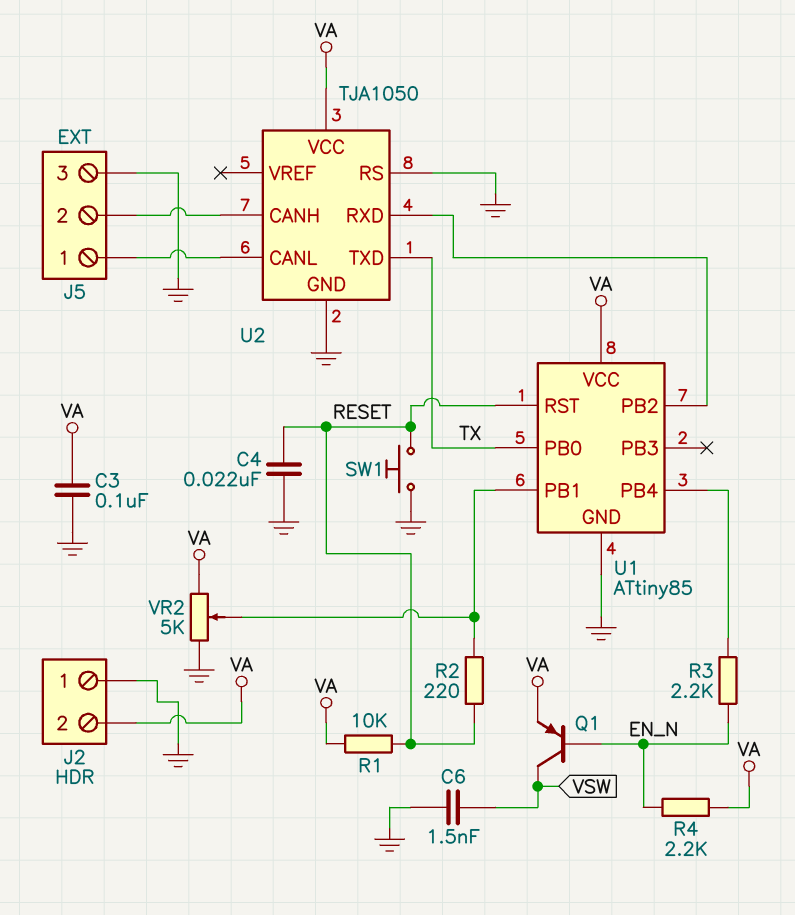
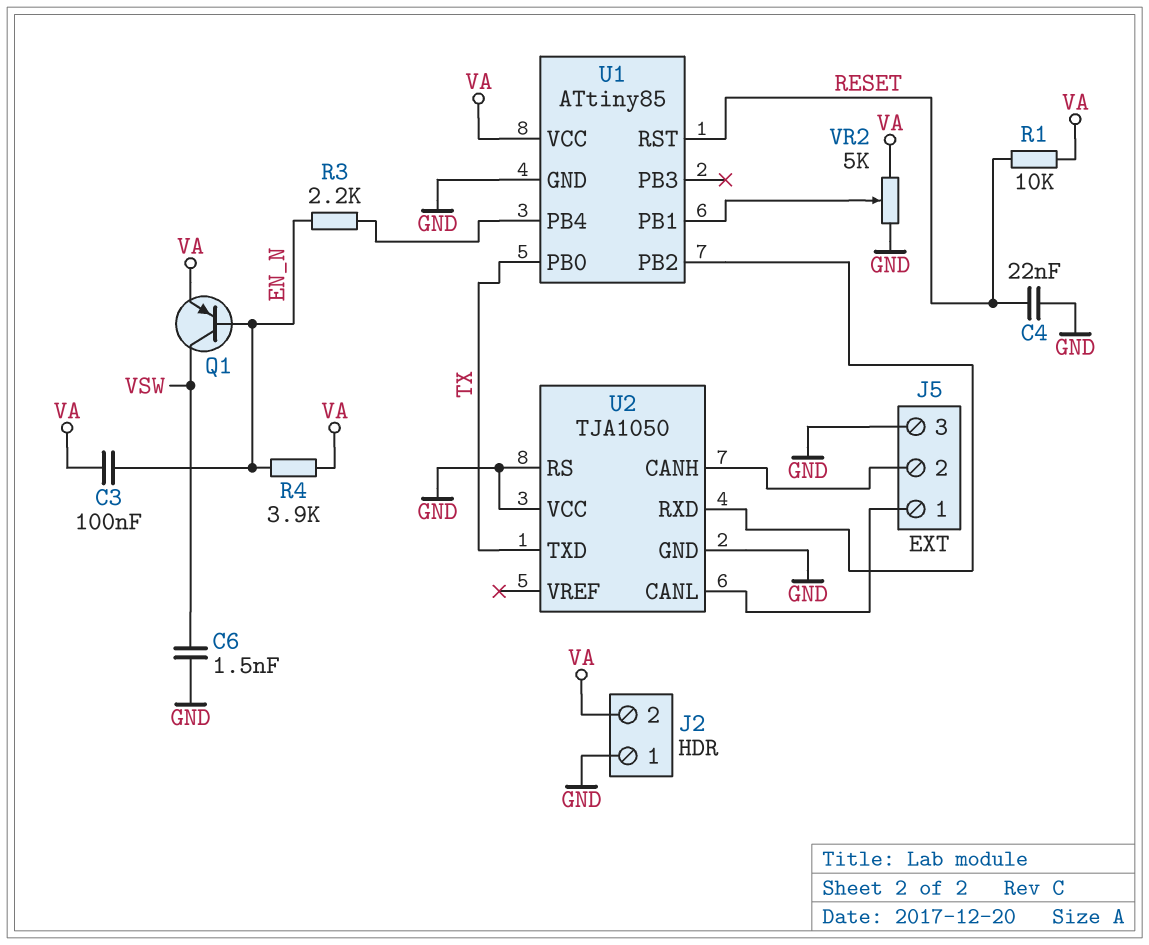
C3: 100nF (GND, VA) -> 100nF (EN_N, VA)
R2: 220 (RESET, U1/PB1) -> none
R4: 2.2k (EN_N, VA) -> 3.9k (EN_N, VA)
SW1: button (GND, RESET) -> none
U2 pin VCC: VA -> GND

